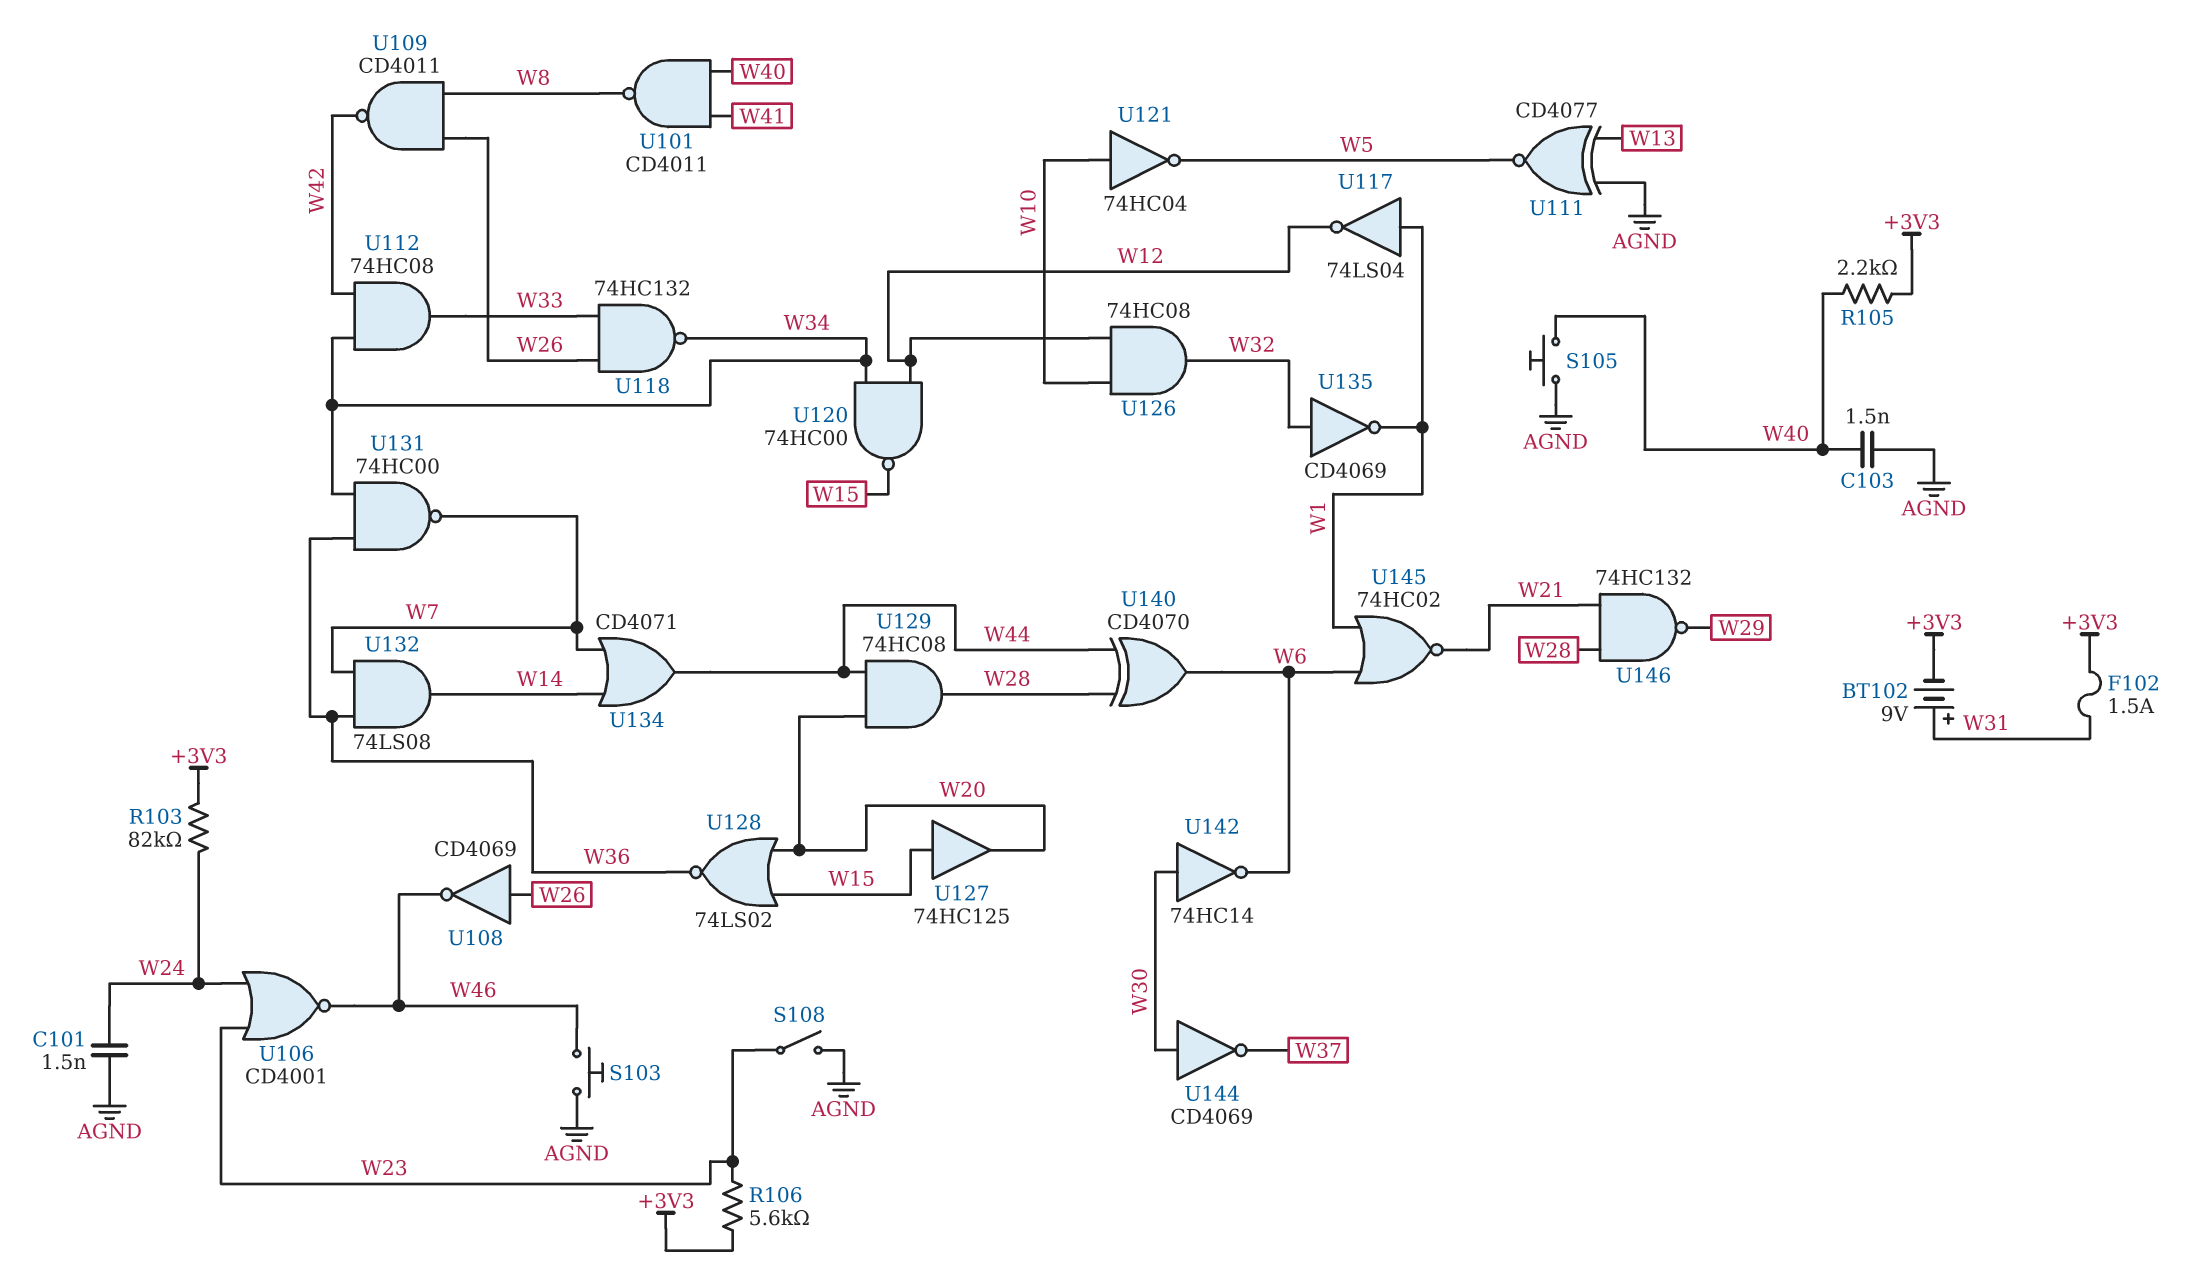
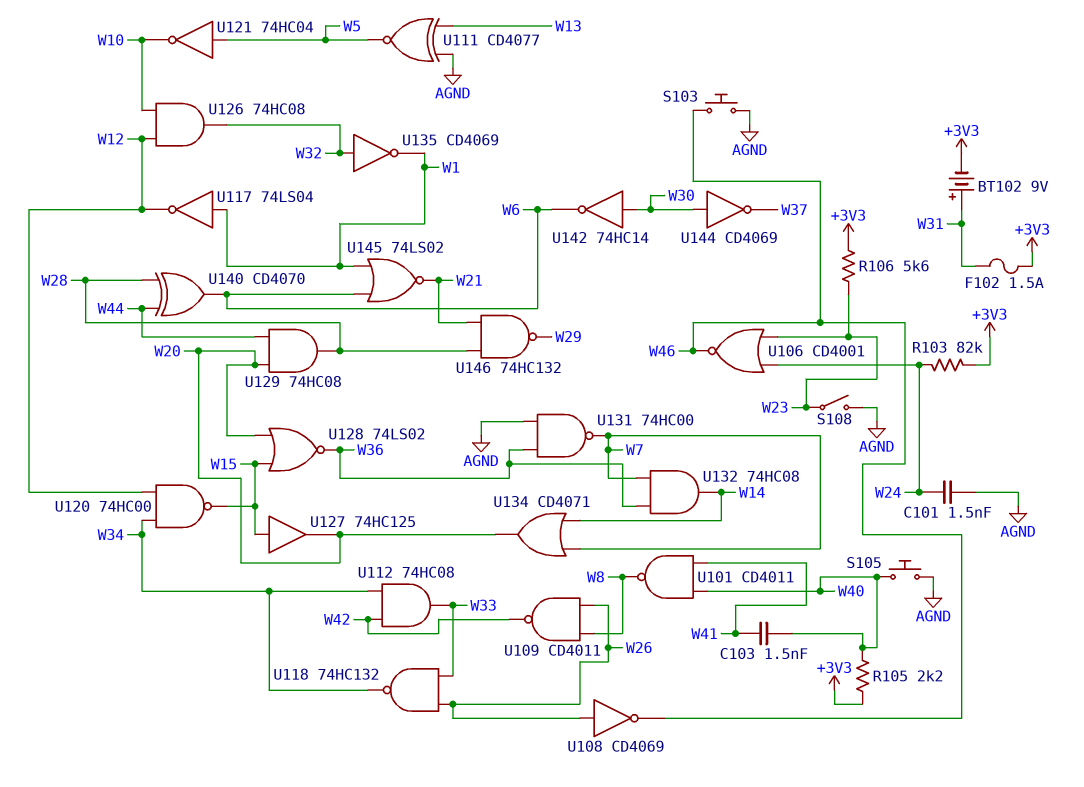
C103: 1.5nF (AGND, W40) -> 1.5nF (W40, W41)
U121: NOT 74HC04 (in W10, out W5) -> NOT 74HC04 (in W5, out W10)
U131: NAND 74HC00 (in W34, in W36, out W7) -> NAND 74HC00 (in AGND, in W36, out W7)
U132: AND 74LS08 (in W7, in W36, out W14) -> AND 74HC08 (in W7, in W36, out W14)
U134: OR CD4071 (in W7, in W14, out W44) -> OR CD4071 (in W7, in W14, out W20)
U145: NOR 74HC02 (in W1, in W6, out W21) -> NOR 74LS02 (in W1, in W6, out W21)

